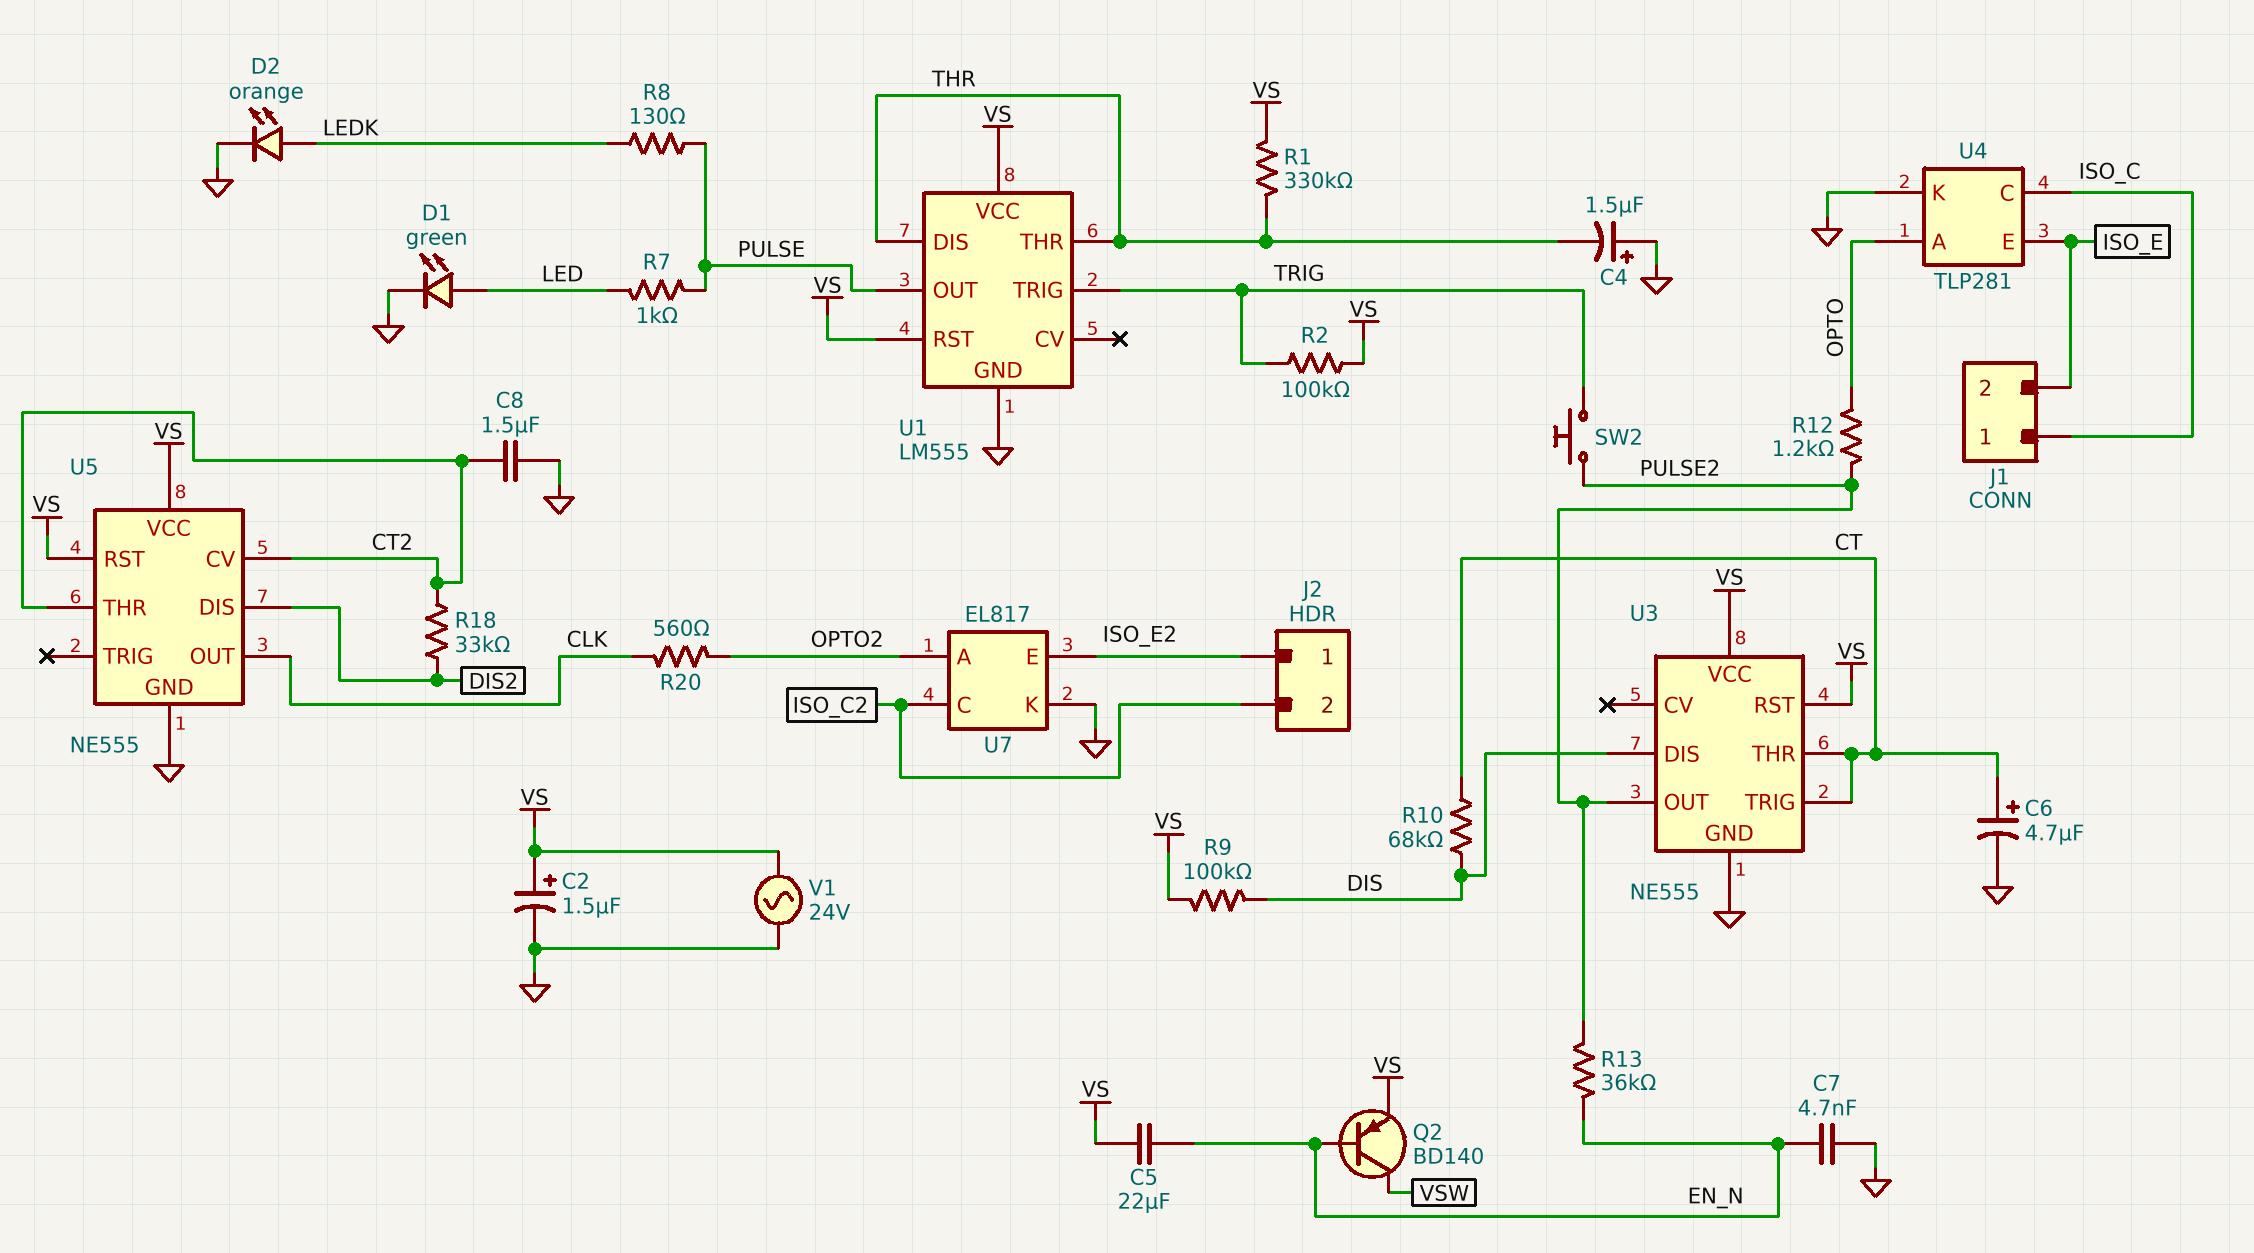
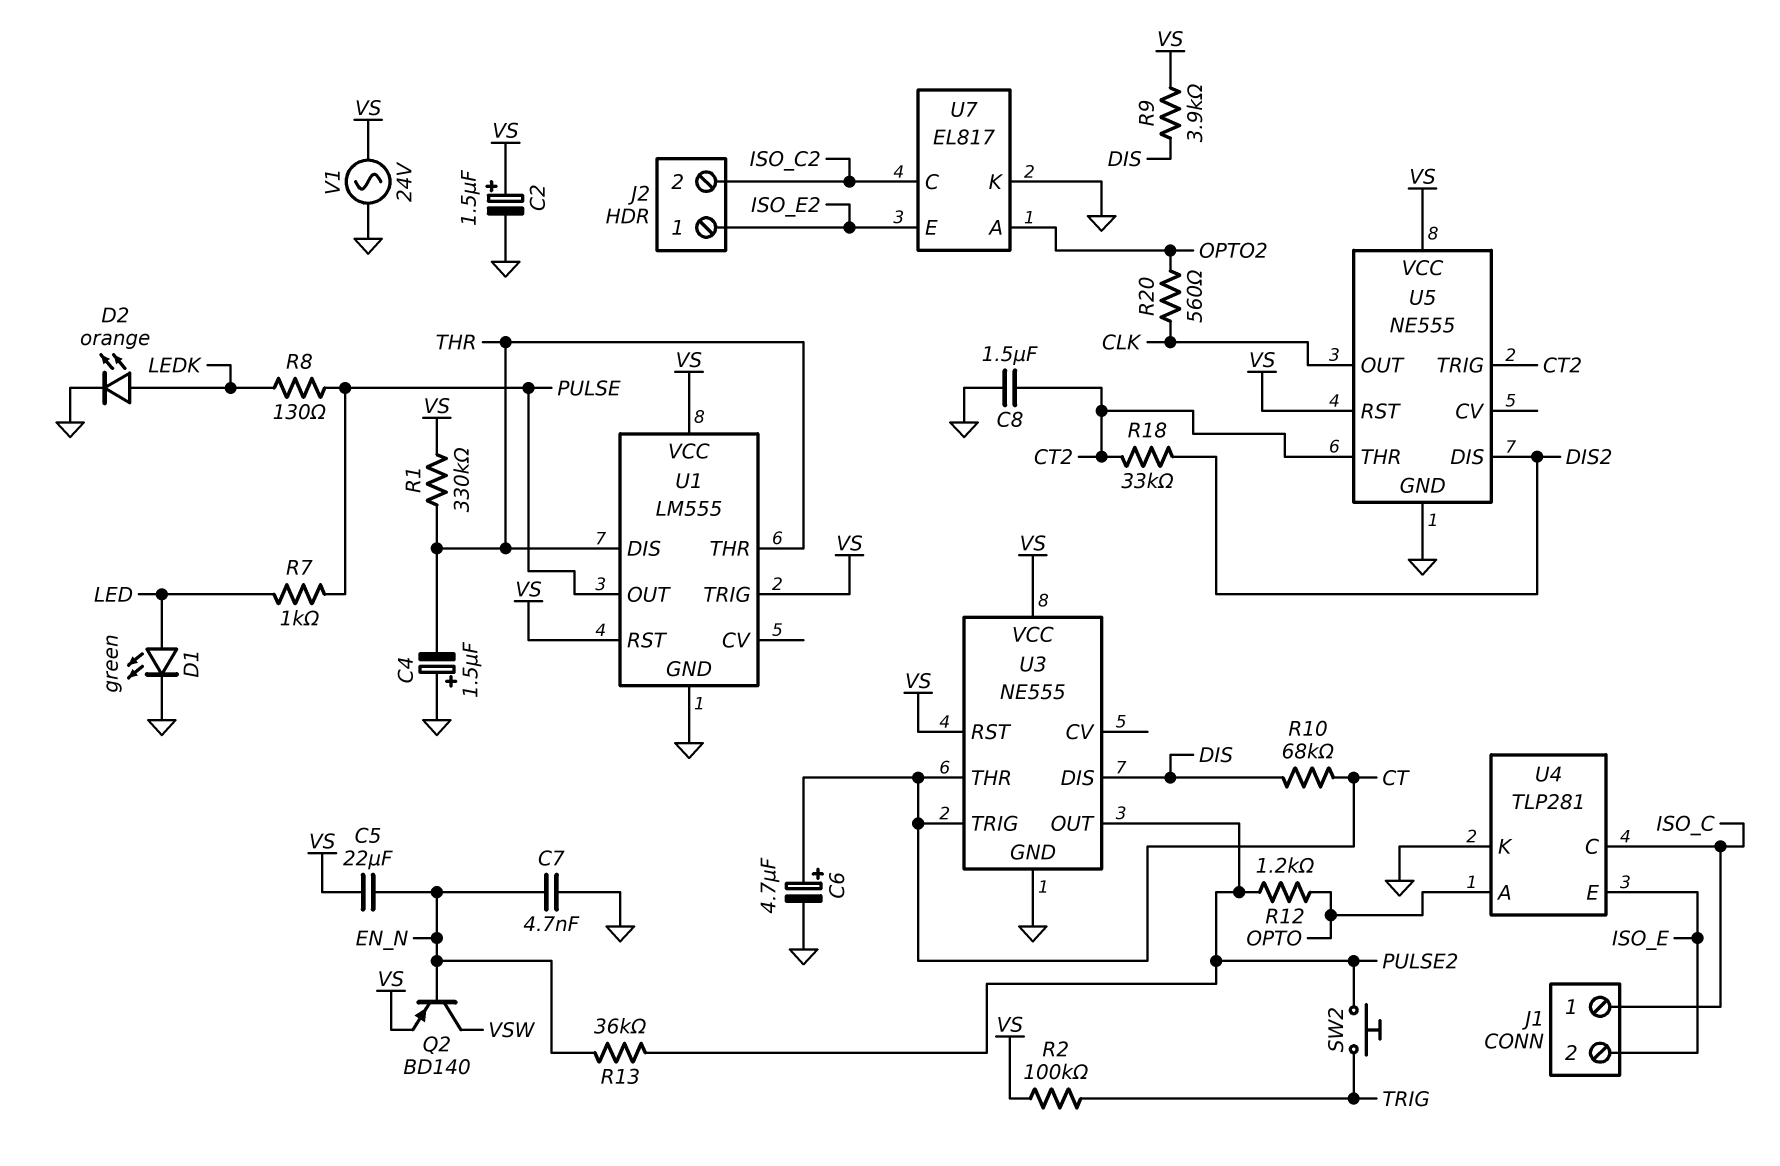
R9: 100k (DIS, VS) -> 3.9k (DIS, VS)
U1 pin TRIG: TRIG -> VS
U5 pin CV: CT2 -> none
U5 pin TRIG: none -> CT2

